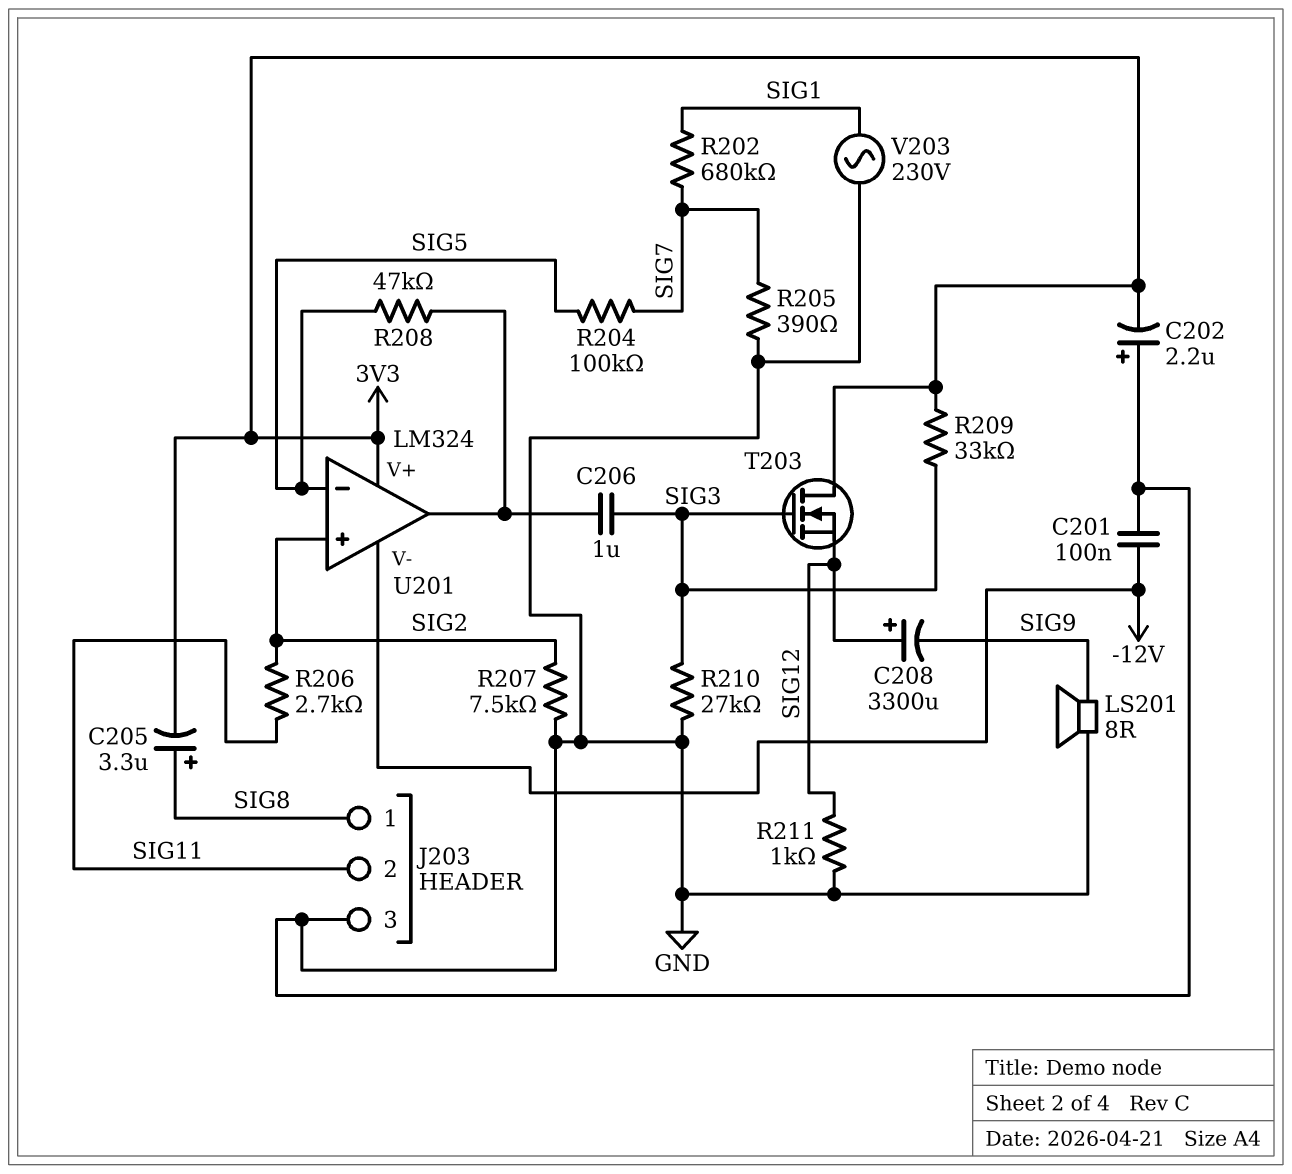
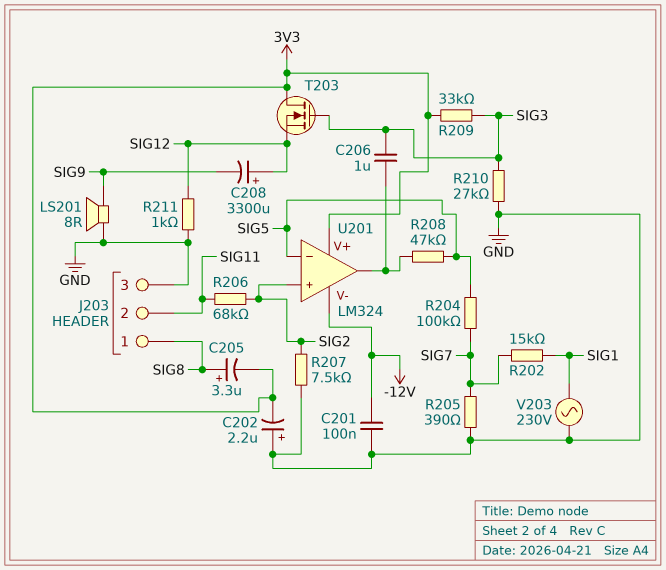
R202: 680k (SIG1, SIG7) -> 15k (SIG1, SIG7)
R206: 2.7k (SIG2, SIG11) -> 68k (SIG2, SIG11)

